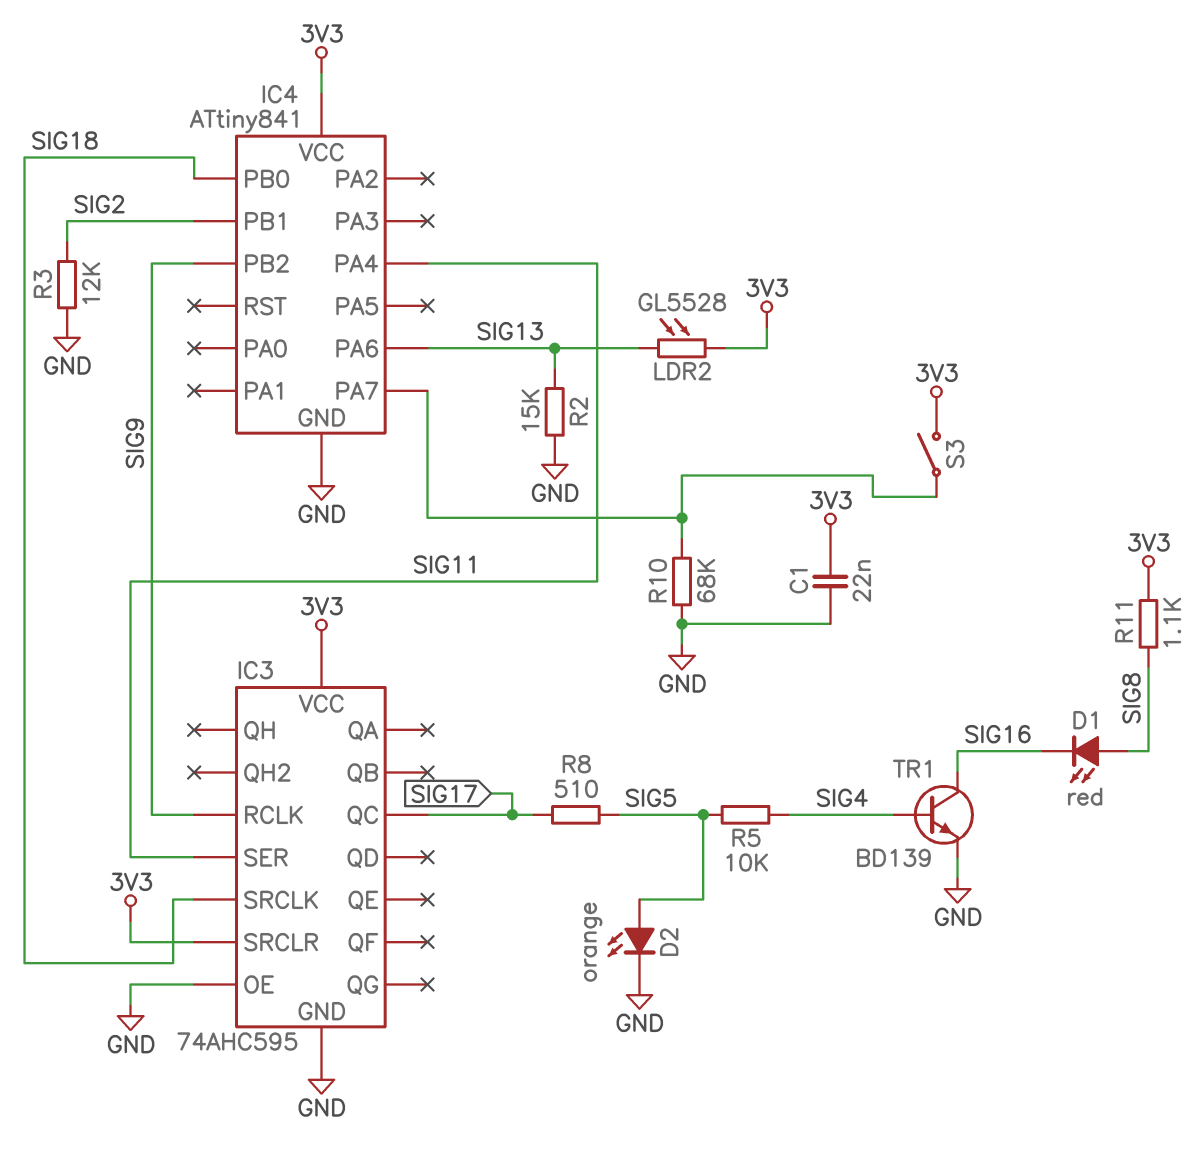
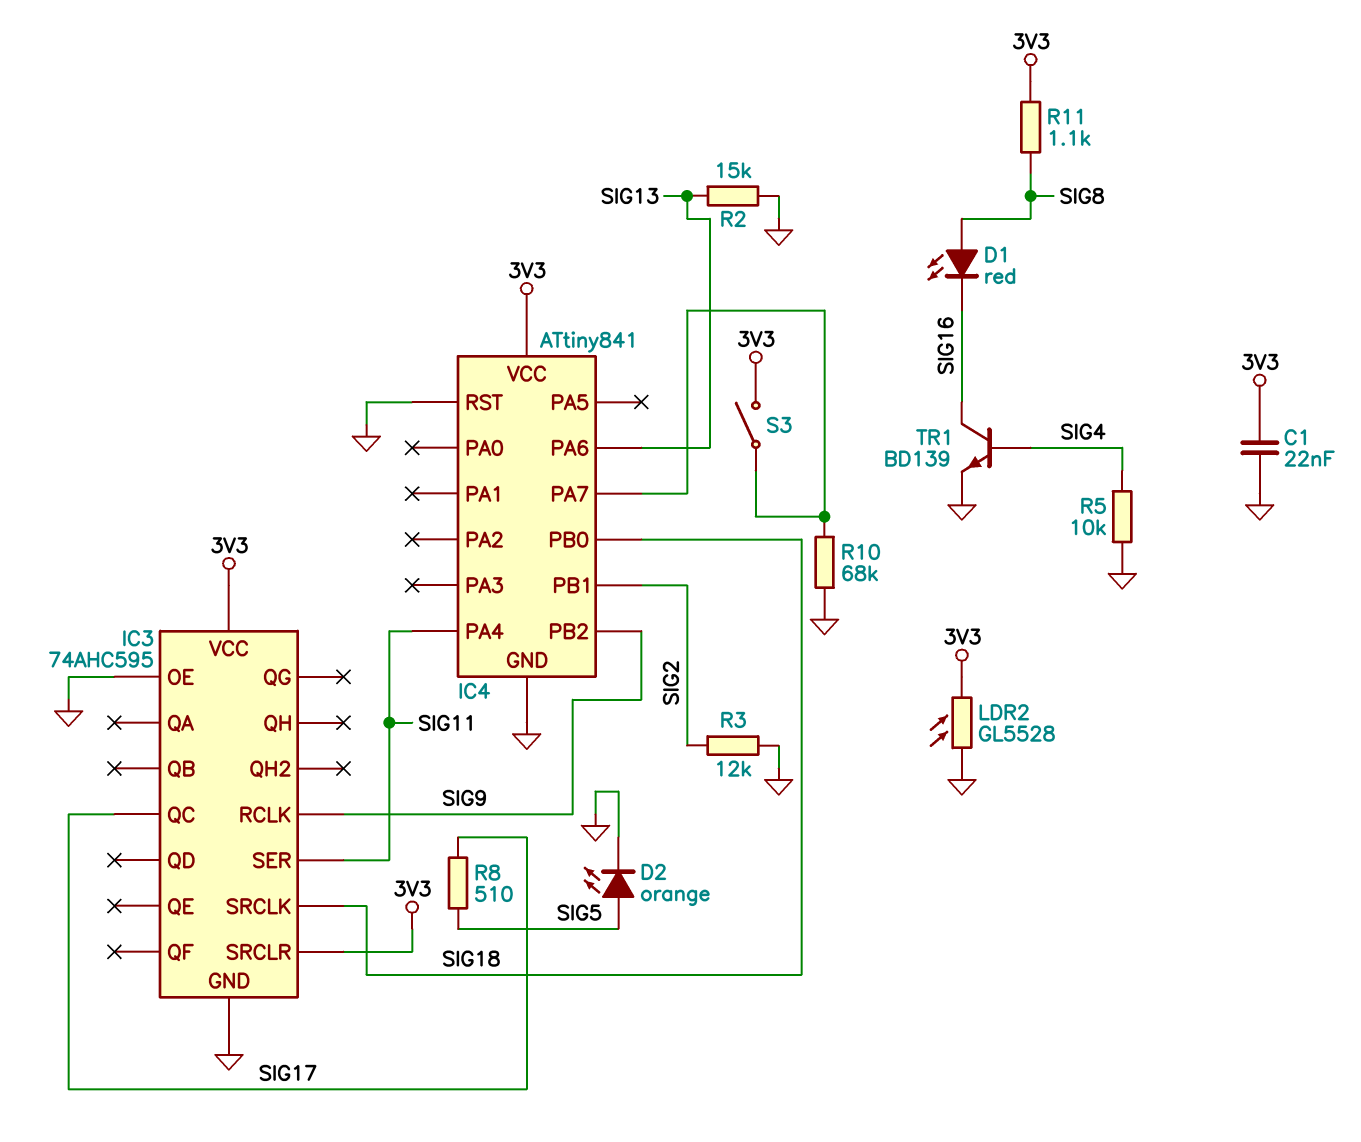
IC4 pin RST: none -> GND
LDR2: GL5528 (3V3, SIG13) -> GL5528 (3V3, GND)
R5: 10k (SIG4, SIG5) -> 10k (GND, SIG4)

